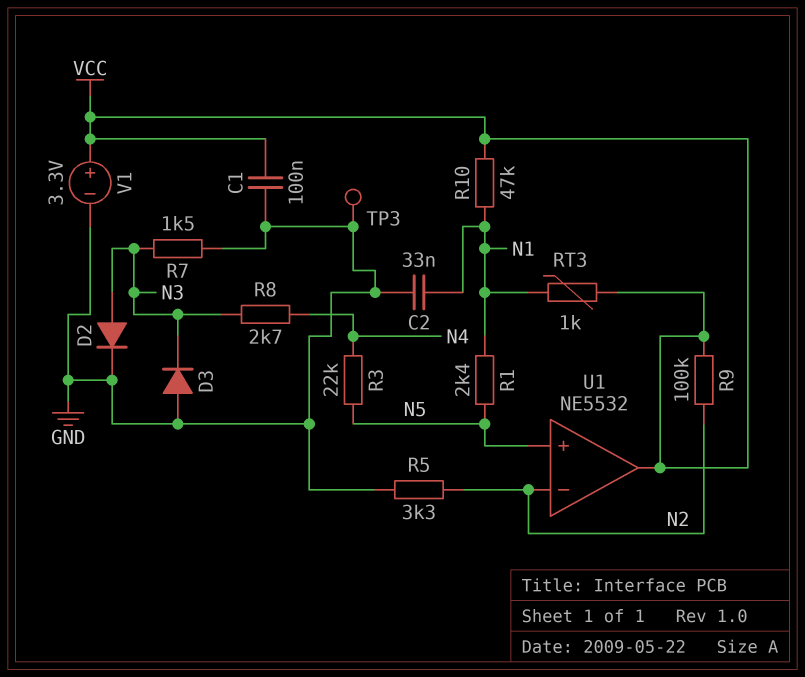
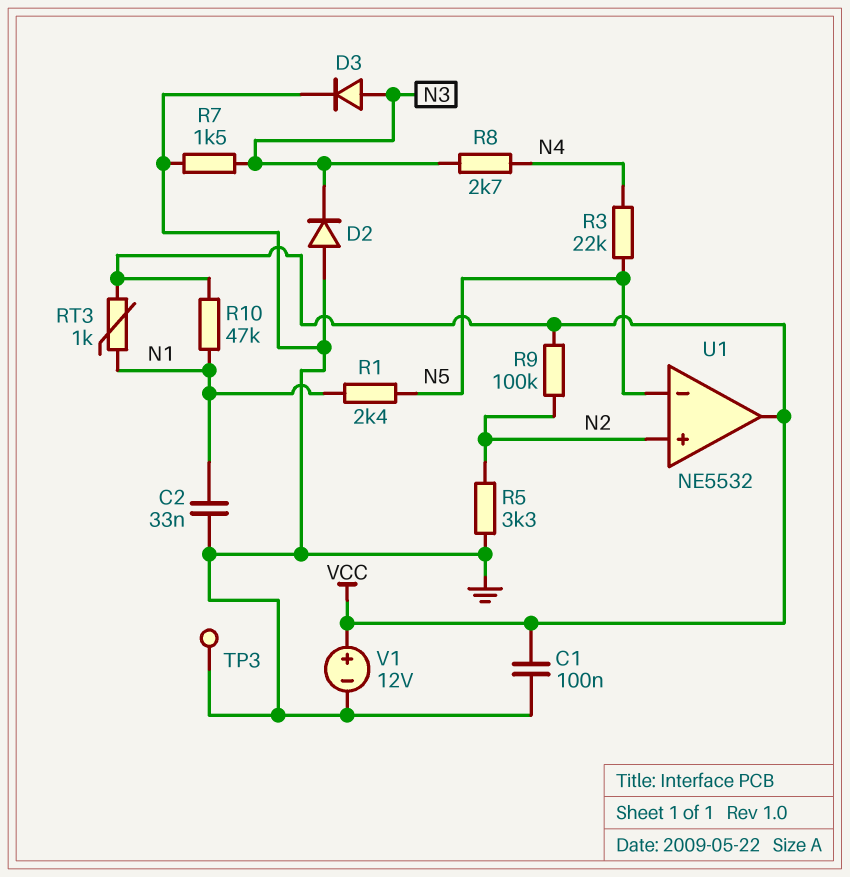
D2: diode (A N3, K GND) -> diode (A GND, K N3)
D3: diode (A GND, K N3) -> diode (A N3, K GND)
U1 pin in+: N5 -> N2
U1 pin in-: N2 -> N5
V1: 3.3V (plus VCC, minus GND) -> 12V (plus VCC, minus GND)

